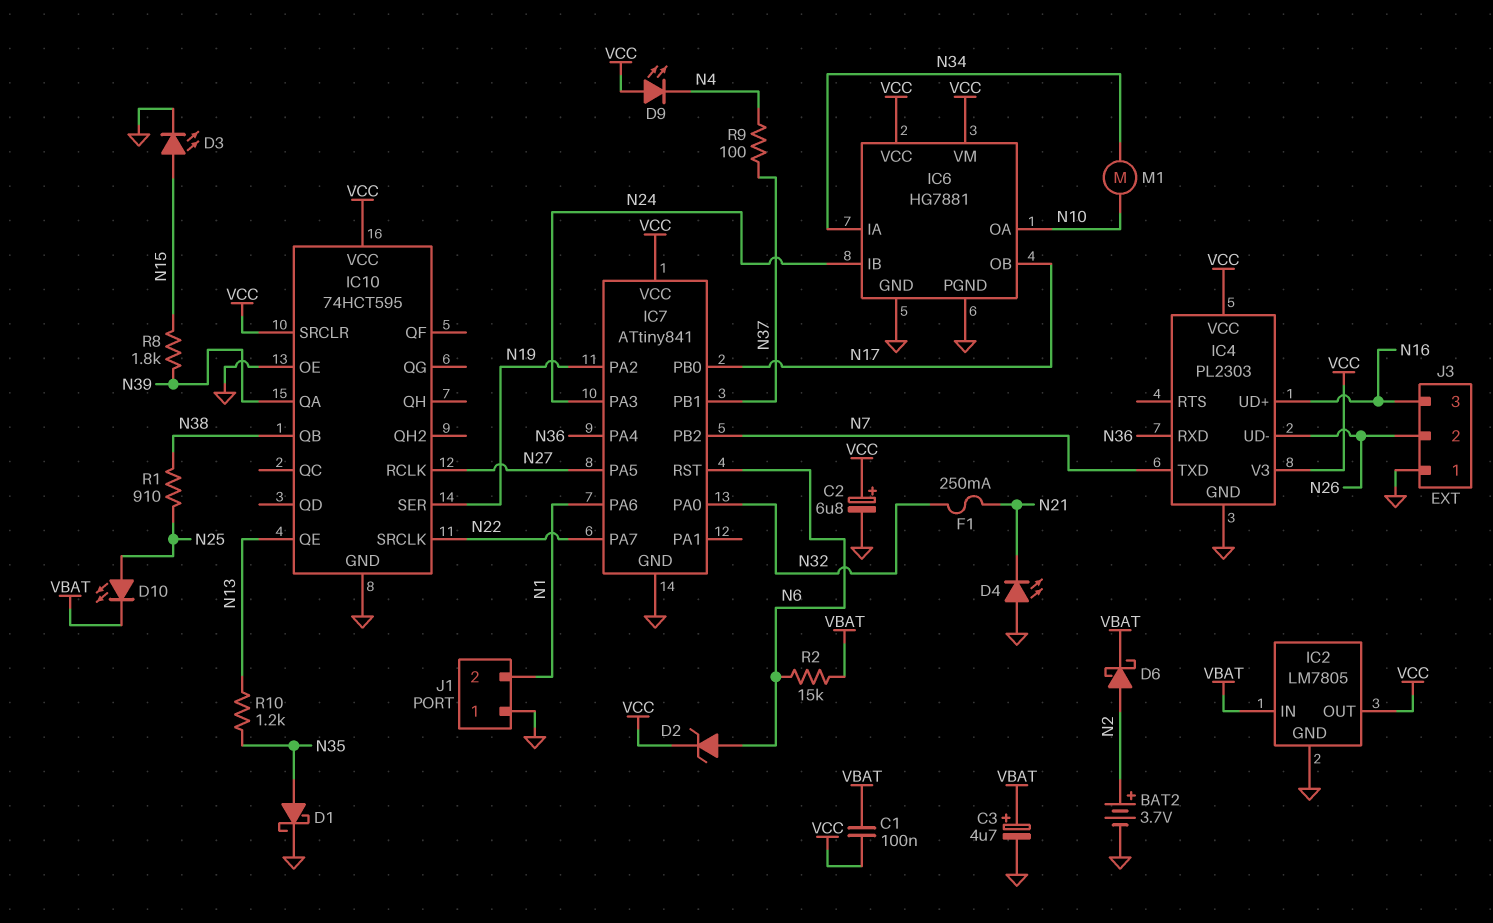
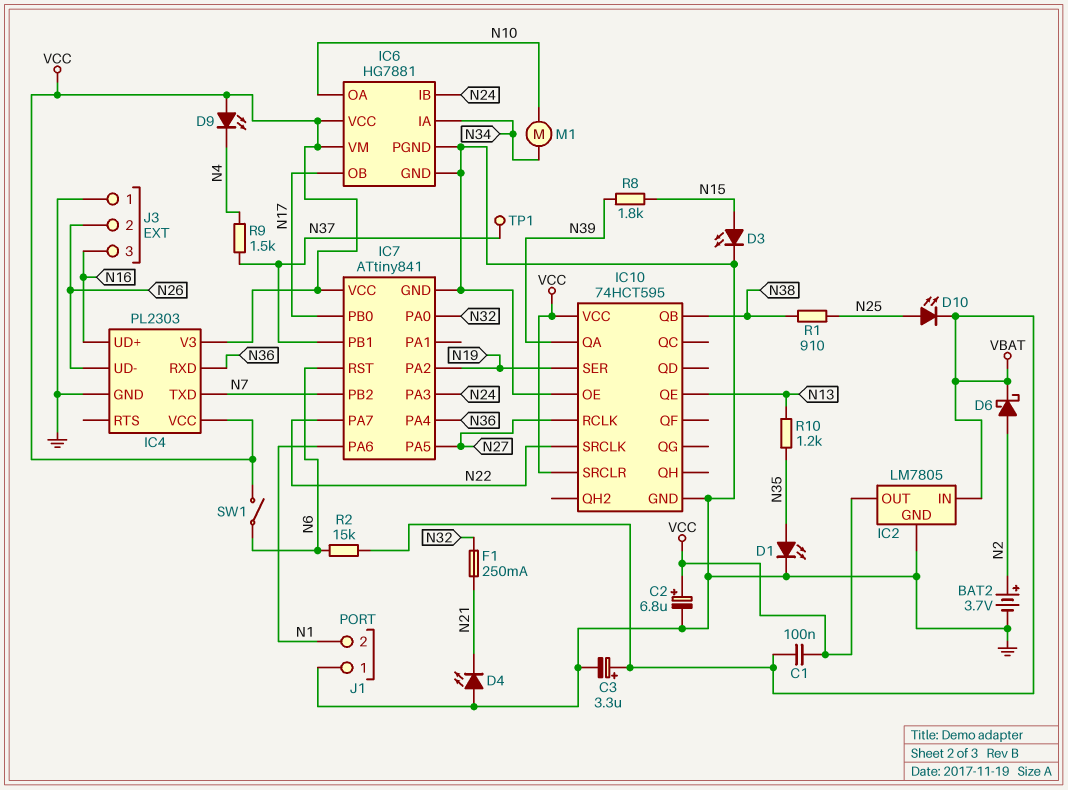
C3: 4.7uF (plus VBAT, minus GND) -> 3.3uF (plus VBAT, minus GND)
D1: schottky (A N35, K GND) -> LED (A N35, K GND)
D2: zener (A N6, K VCC) -> none
R9: 100 (N4, N37) -> 1.5k (N4, N37)
SW1: none -> switch (N6, VCC)
TP1: none -> test point (N37)

